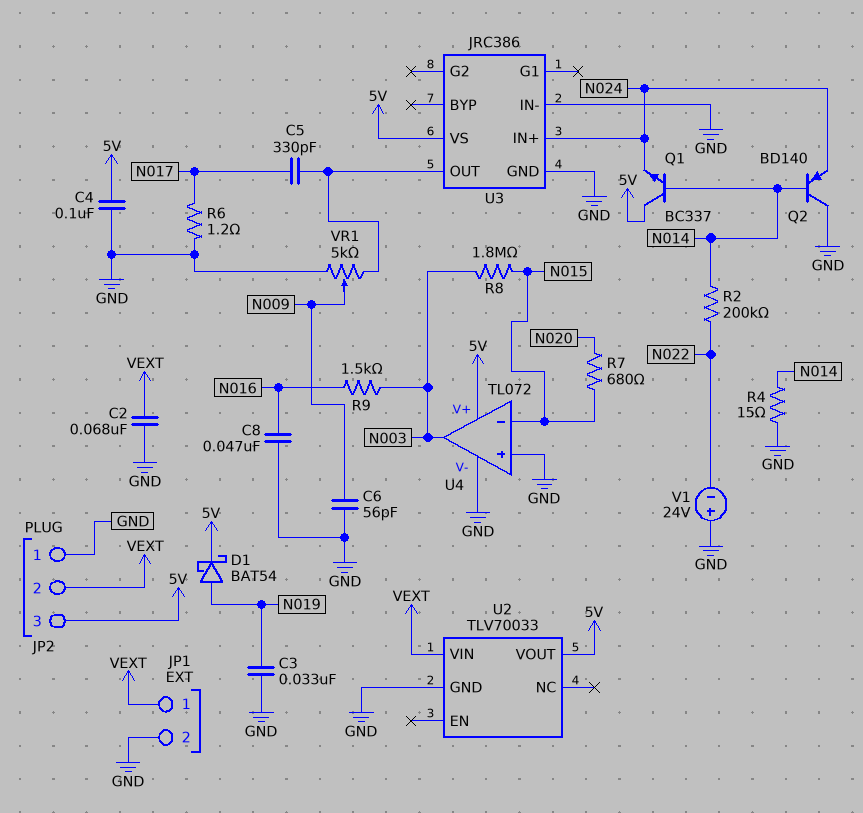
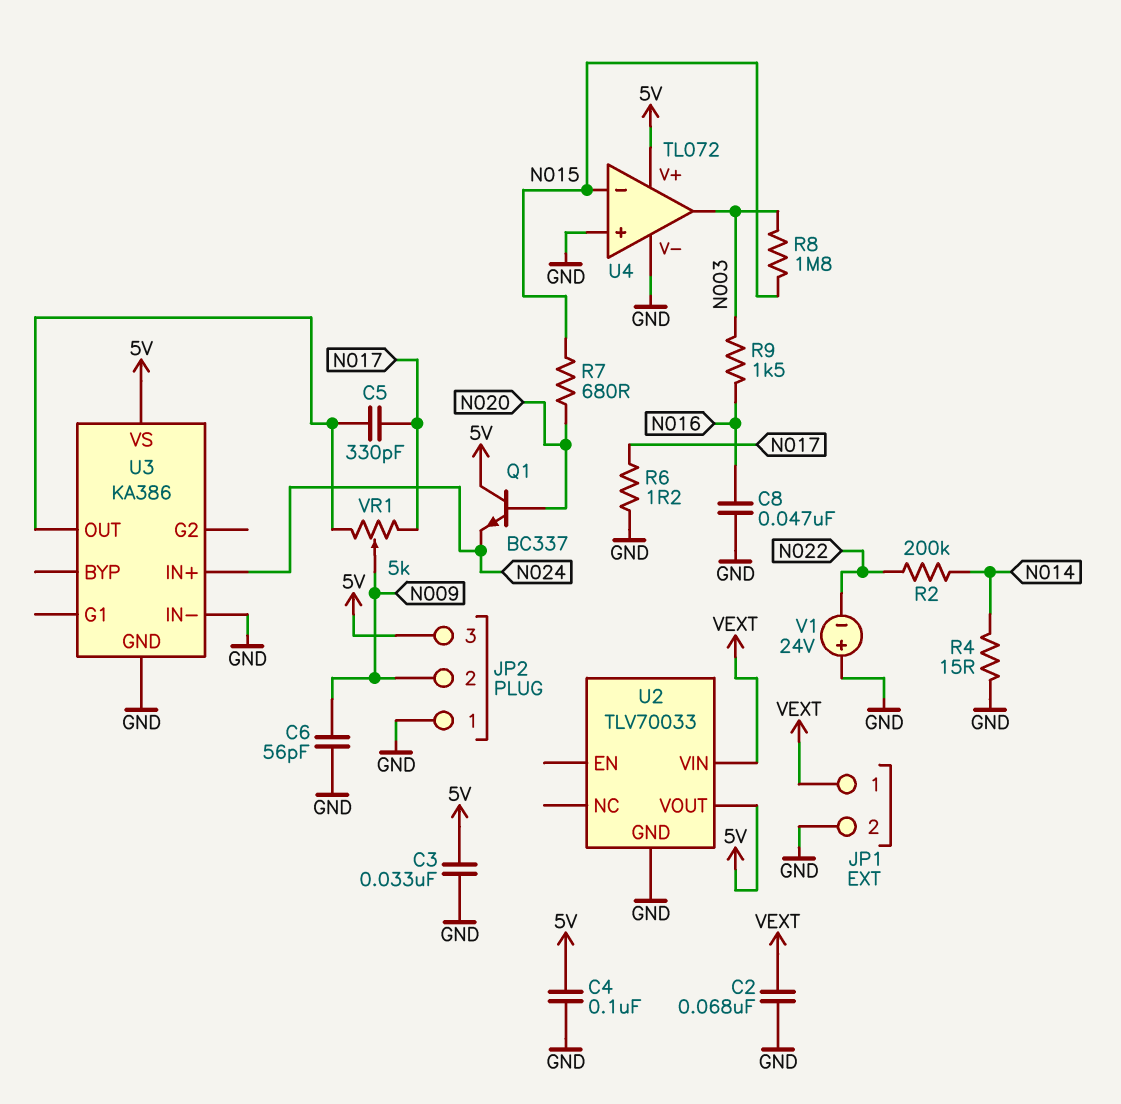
C3: 33nF (GND, N019) -> 33nF (5V, GND)
D1: schottky BAT54 (A N019, K 5V) -> none
JP2 pin 2: VEXT -> N009
Q1: NPN BC337 (B N014, C 5V, E N024) -> NPN BC337 (B N020, C 5V, E N024)
Q2: PNP BD140 (B N014, C GND, E N024) -> none
U3: JRC386 -> KA386
VR1: 5k (GND, U3/OUT, wiper N009) -> 5k (N017, U3/OUT, wiper N009)

